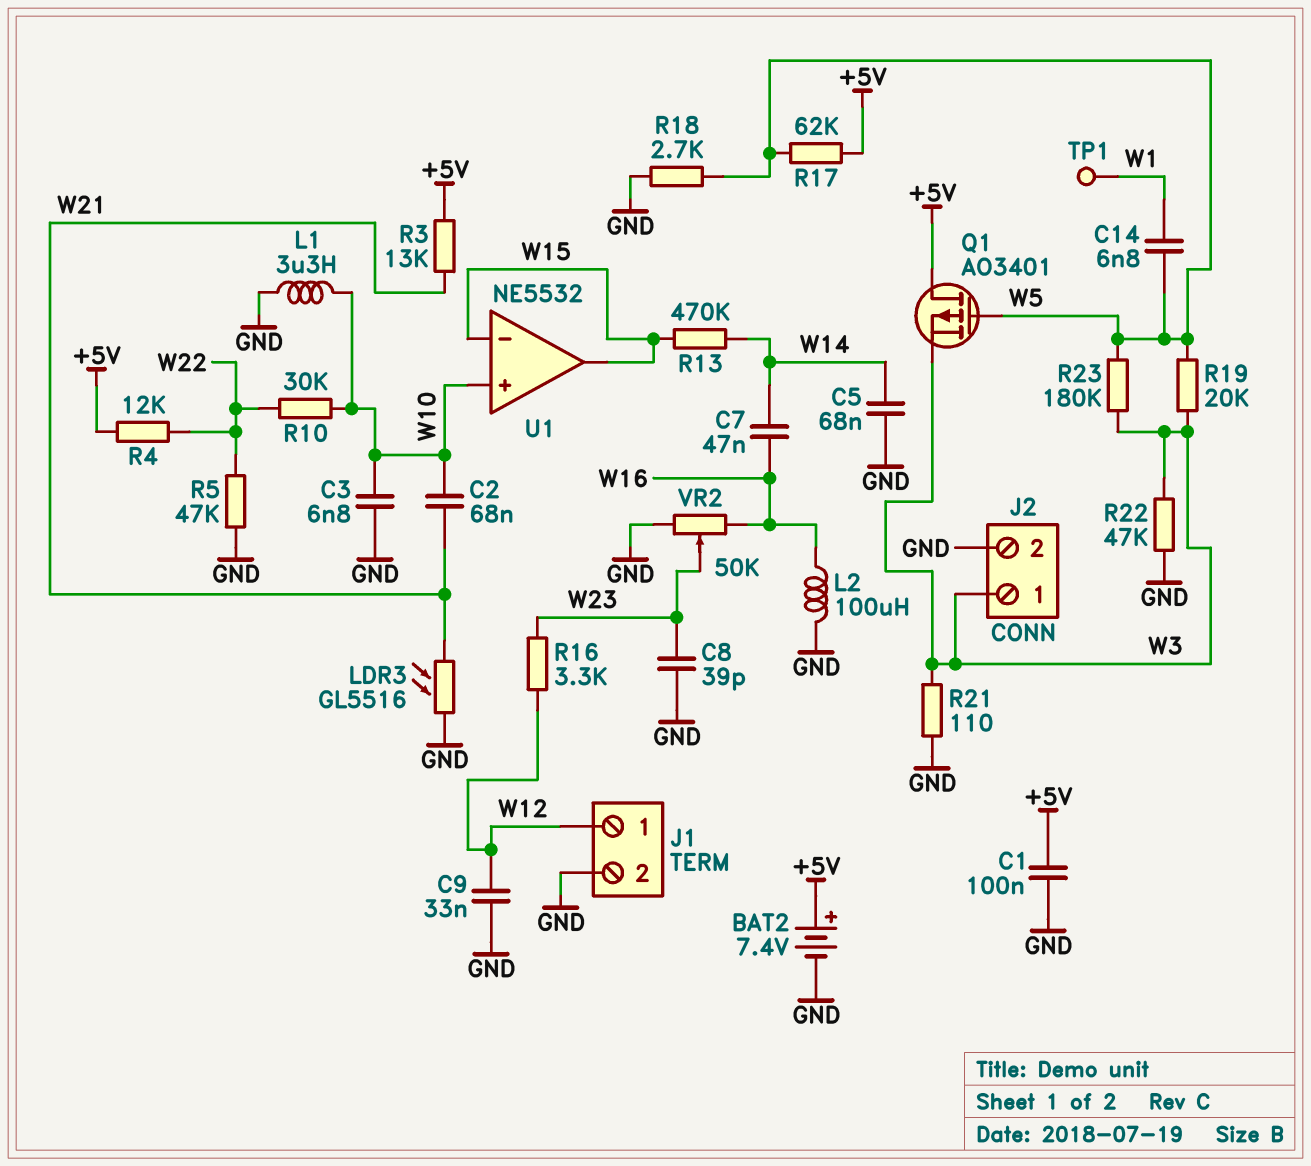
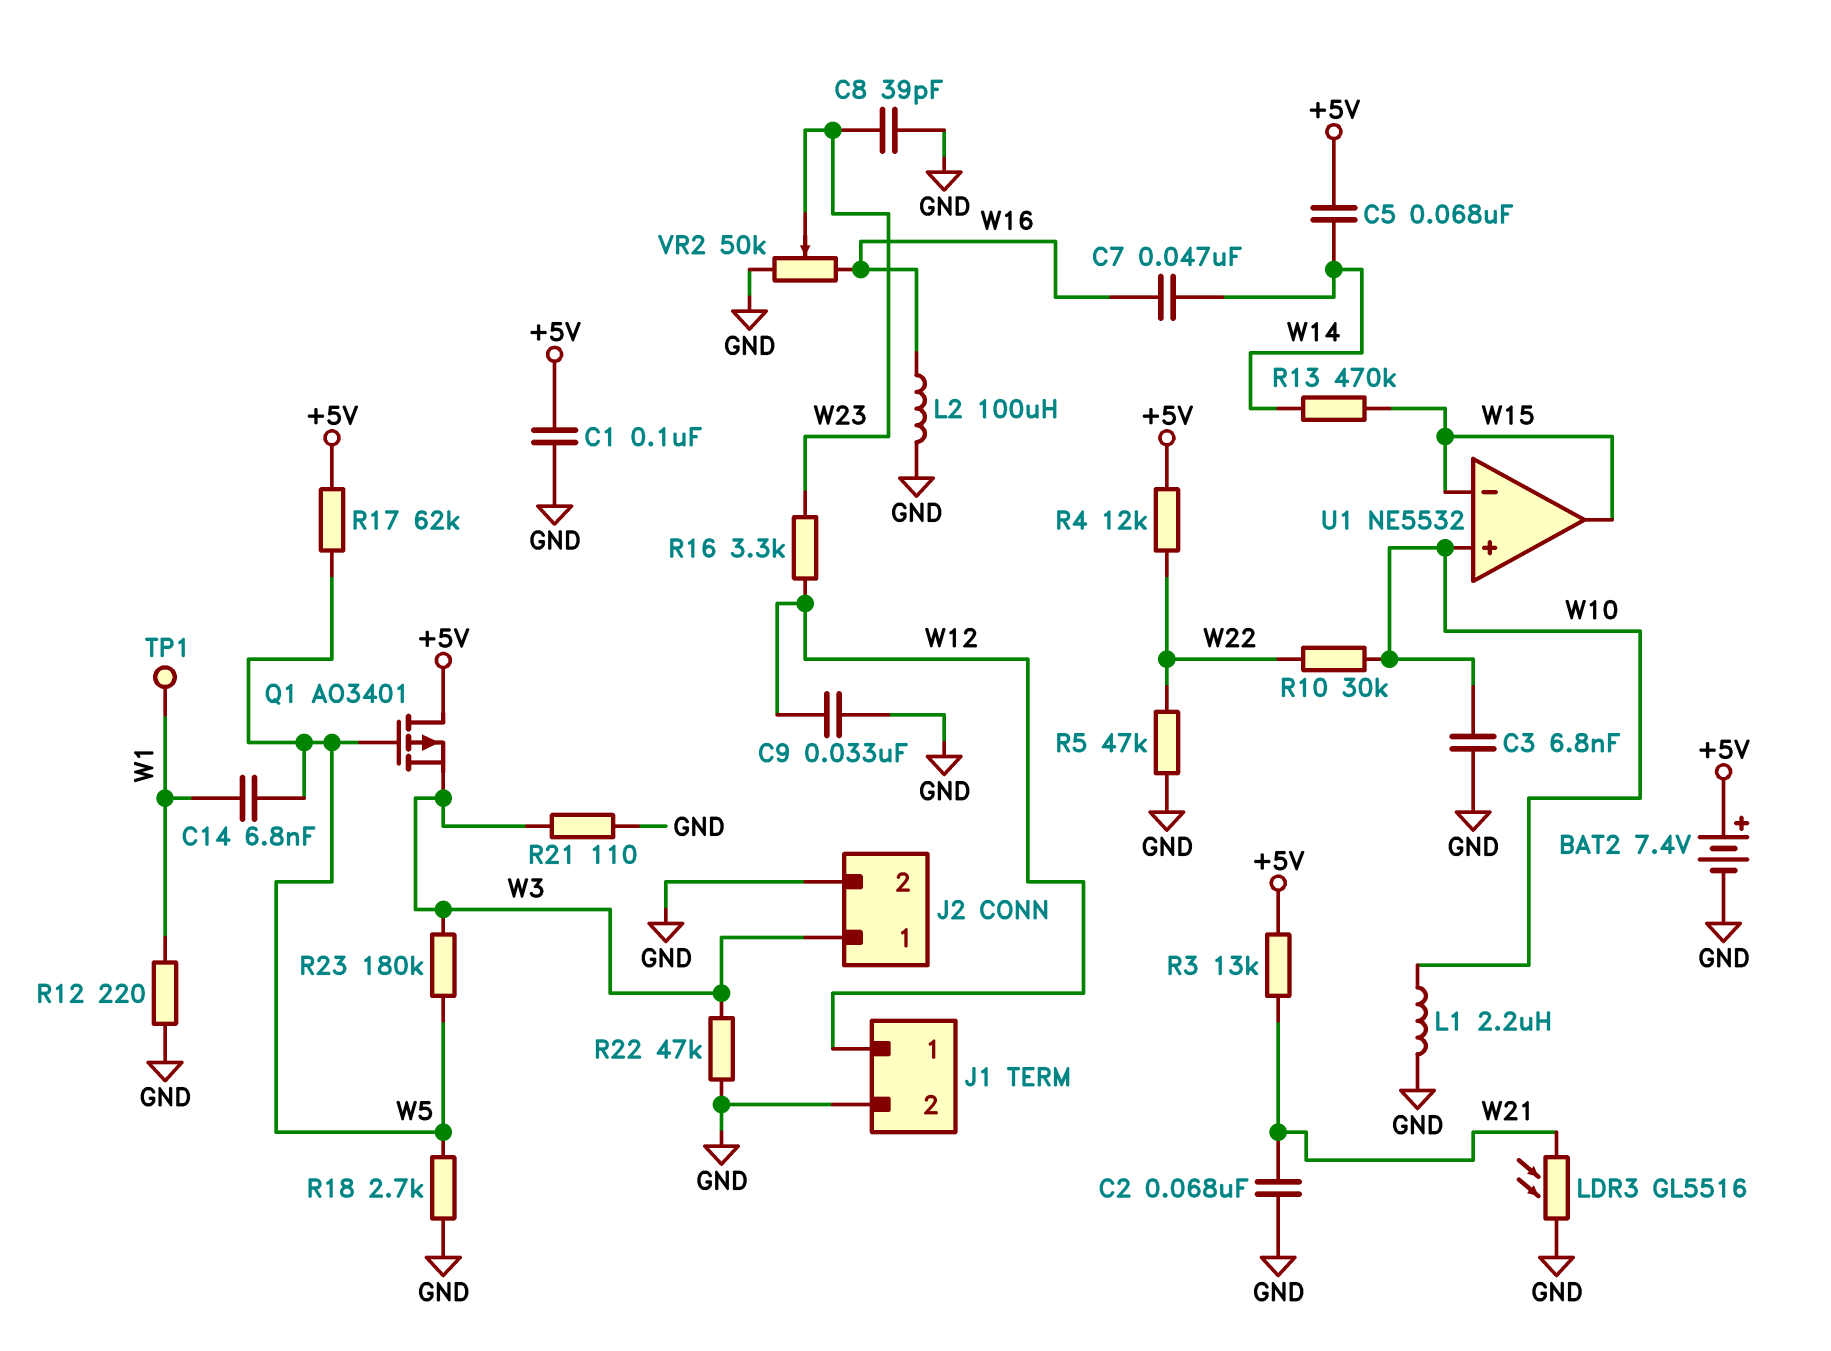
C2: 68nF (W10, W21) -> 68nF (GND, W21)
C5: 68nF (GND, W14) -> 68nF (+5V, W14)
L1: 3.3uH (GND, W10) -> 2.2uH (GND, W10)
R12: none -> 220 (GND, W1)
R19: 20k (W3, W5) -> none

